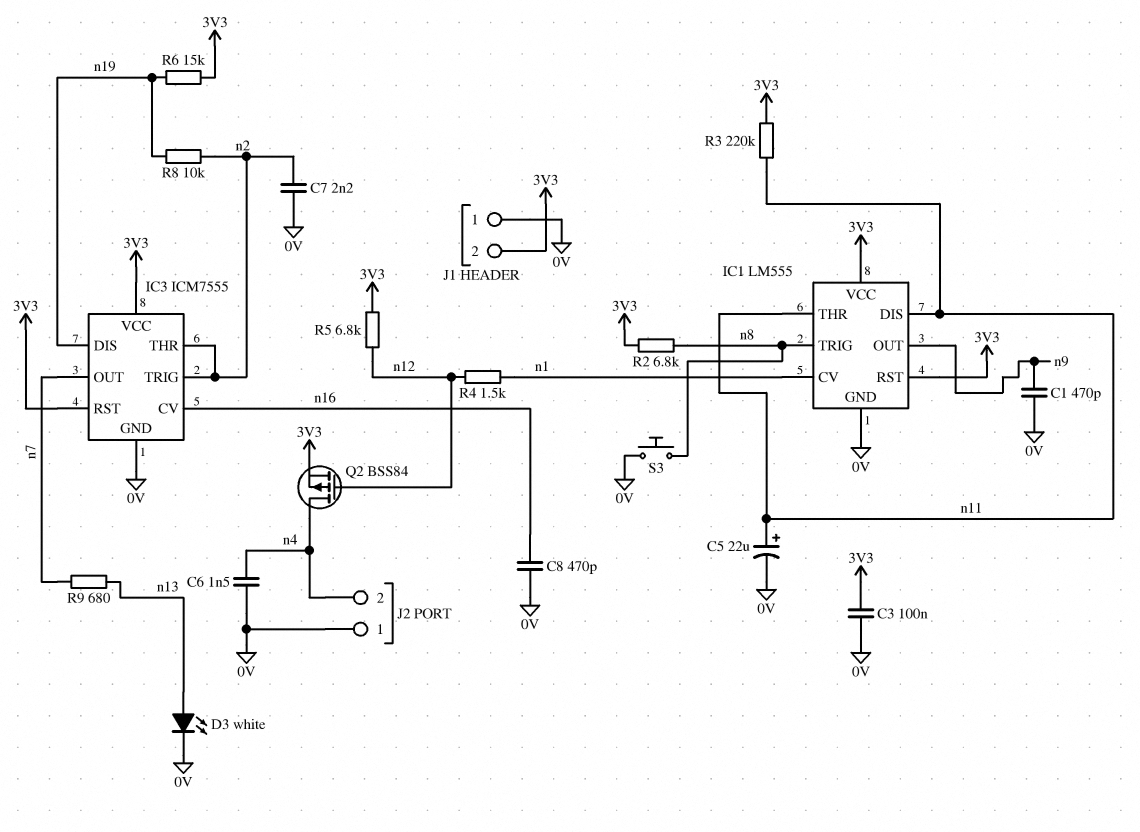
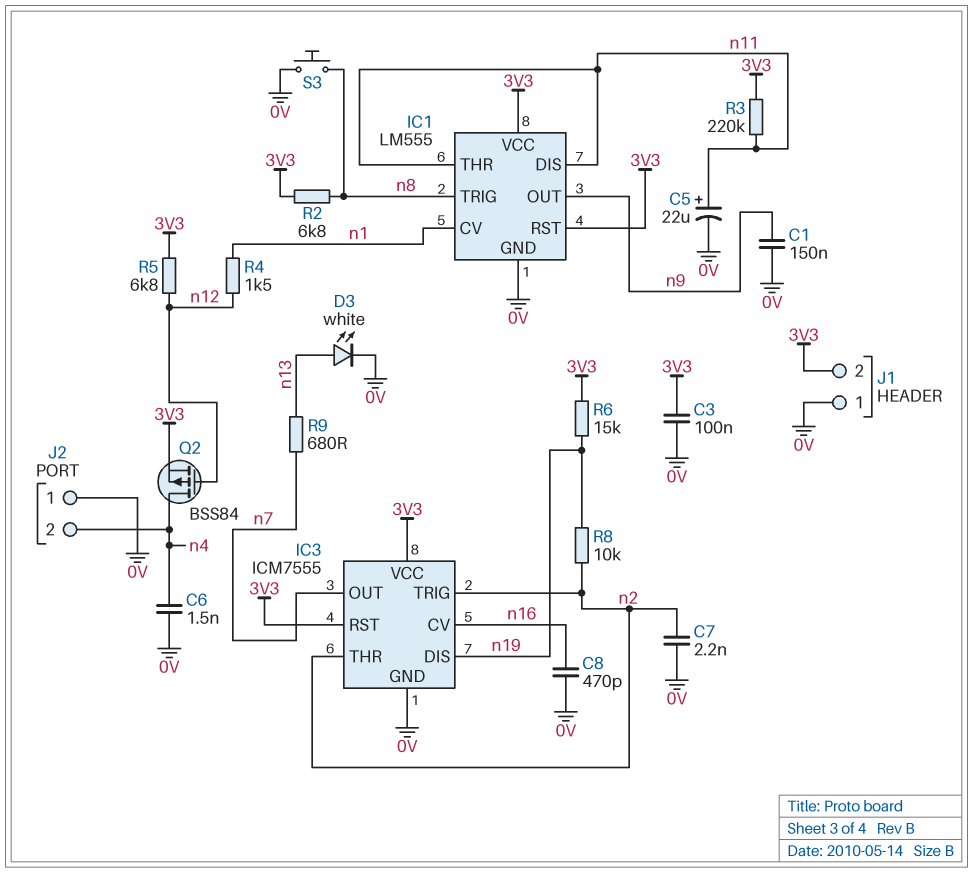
C1: 470pF (0V, n9) -> 150nF (0V, n9)

